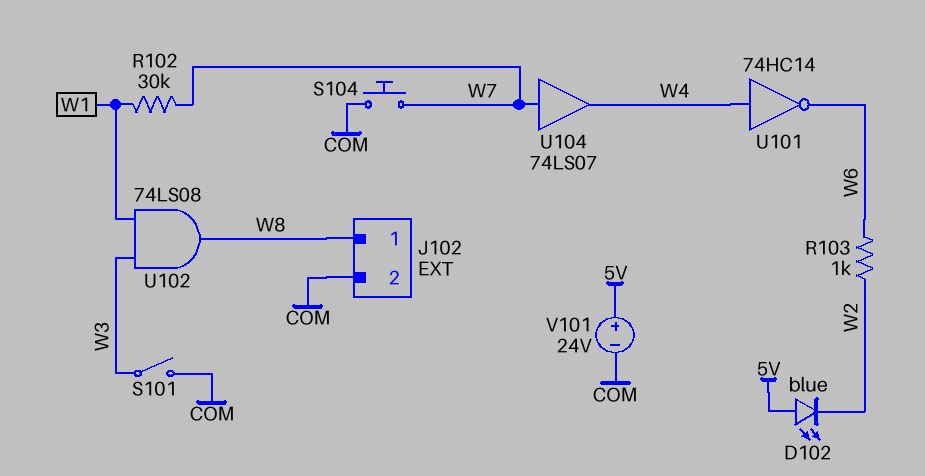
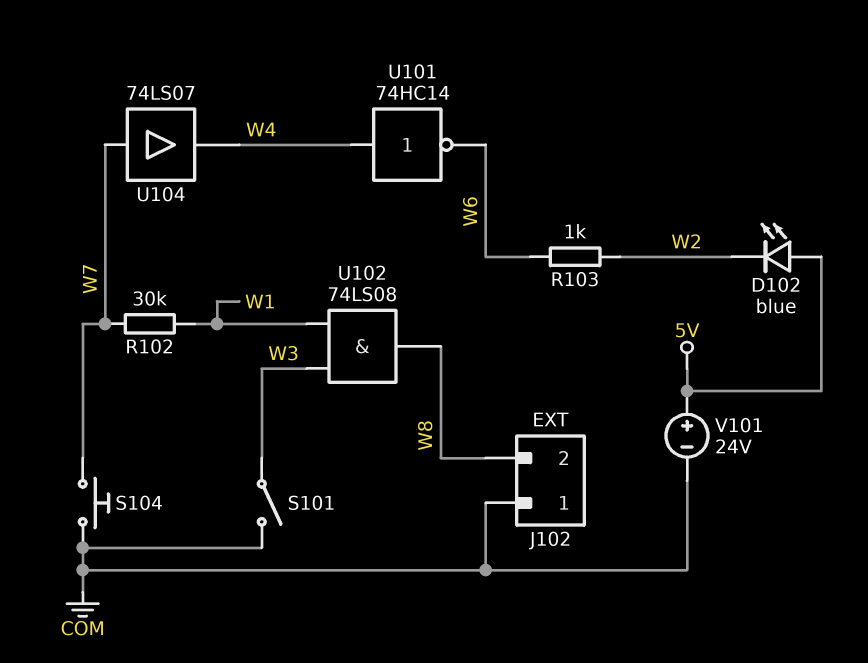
J102 pin 1: W8 -> COM
J102 pin 2: COM -> W8

